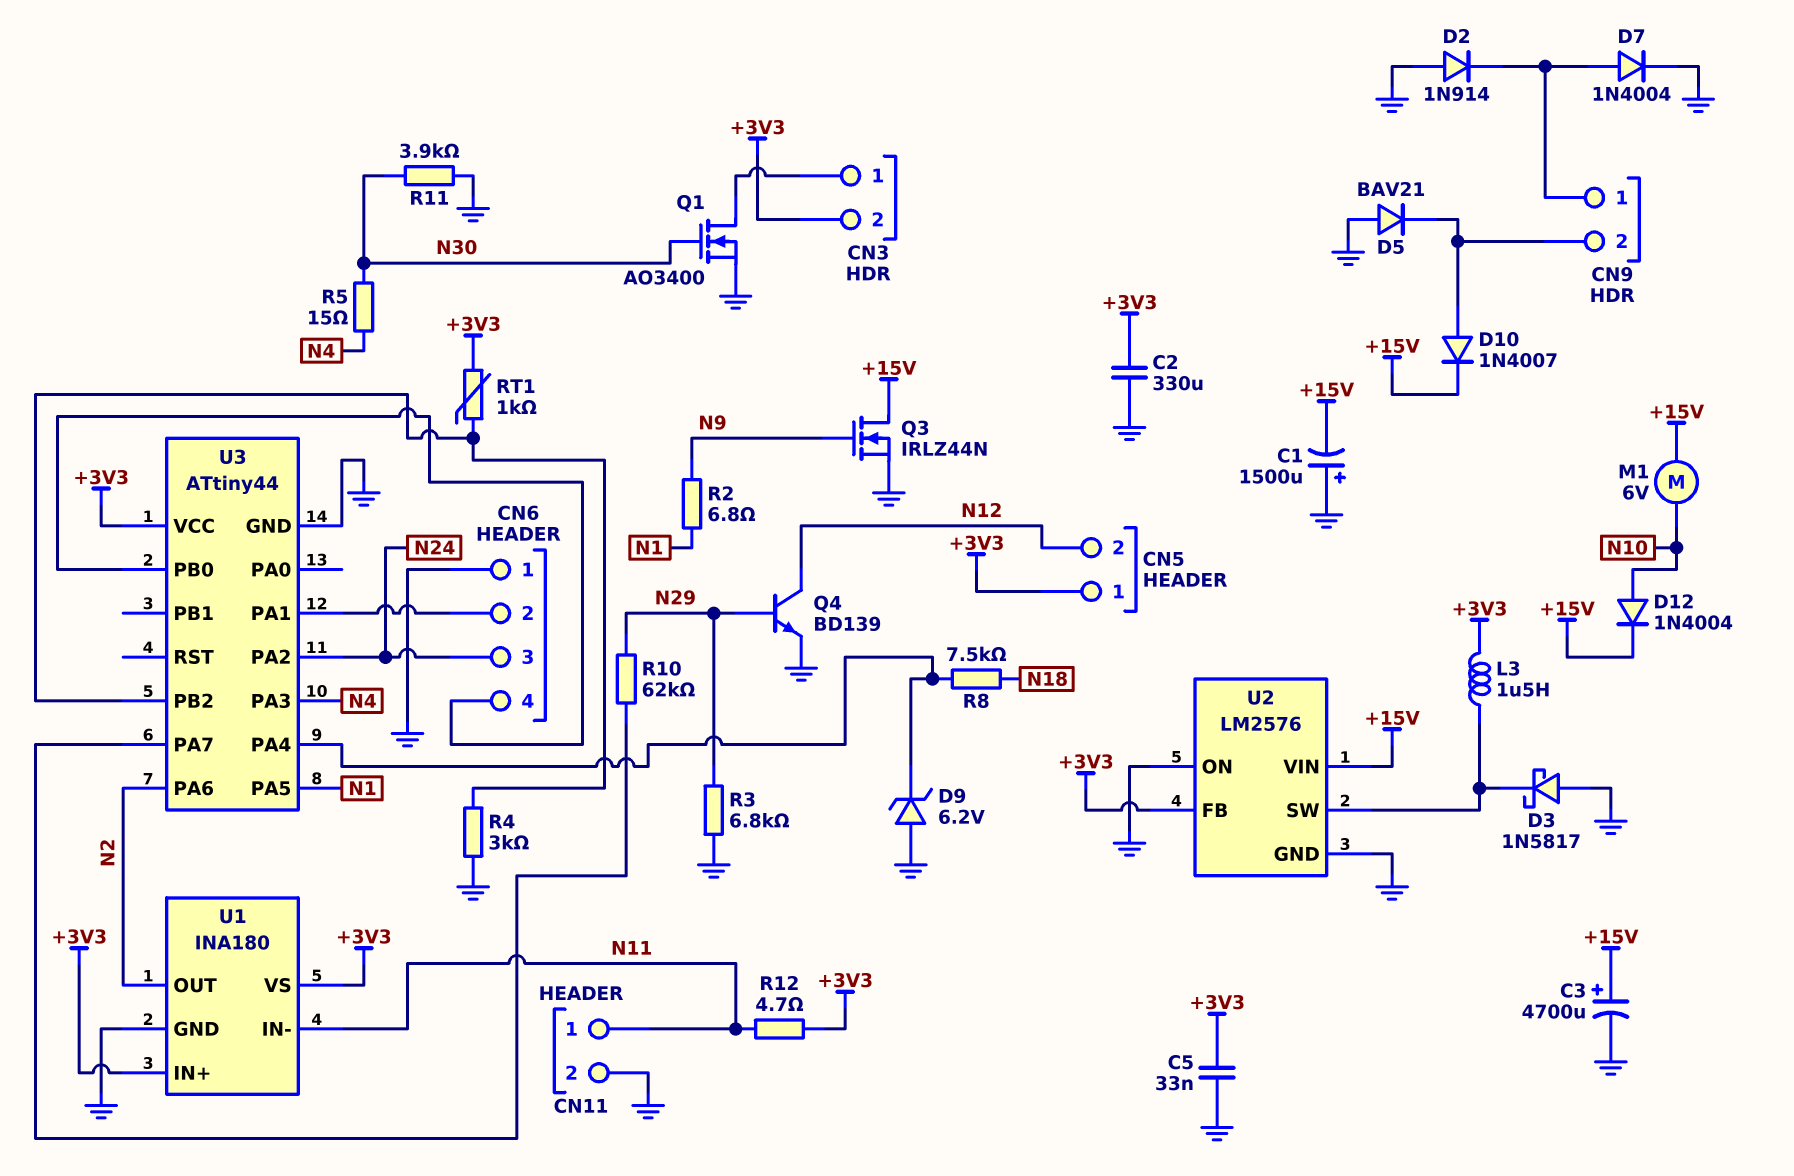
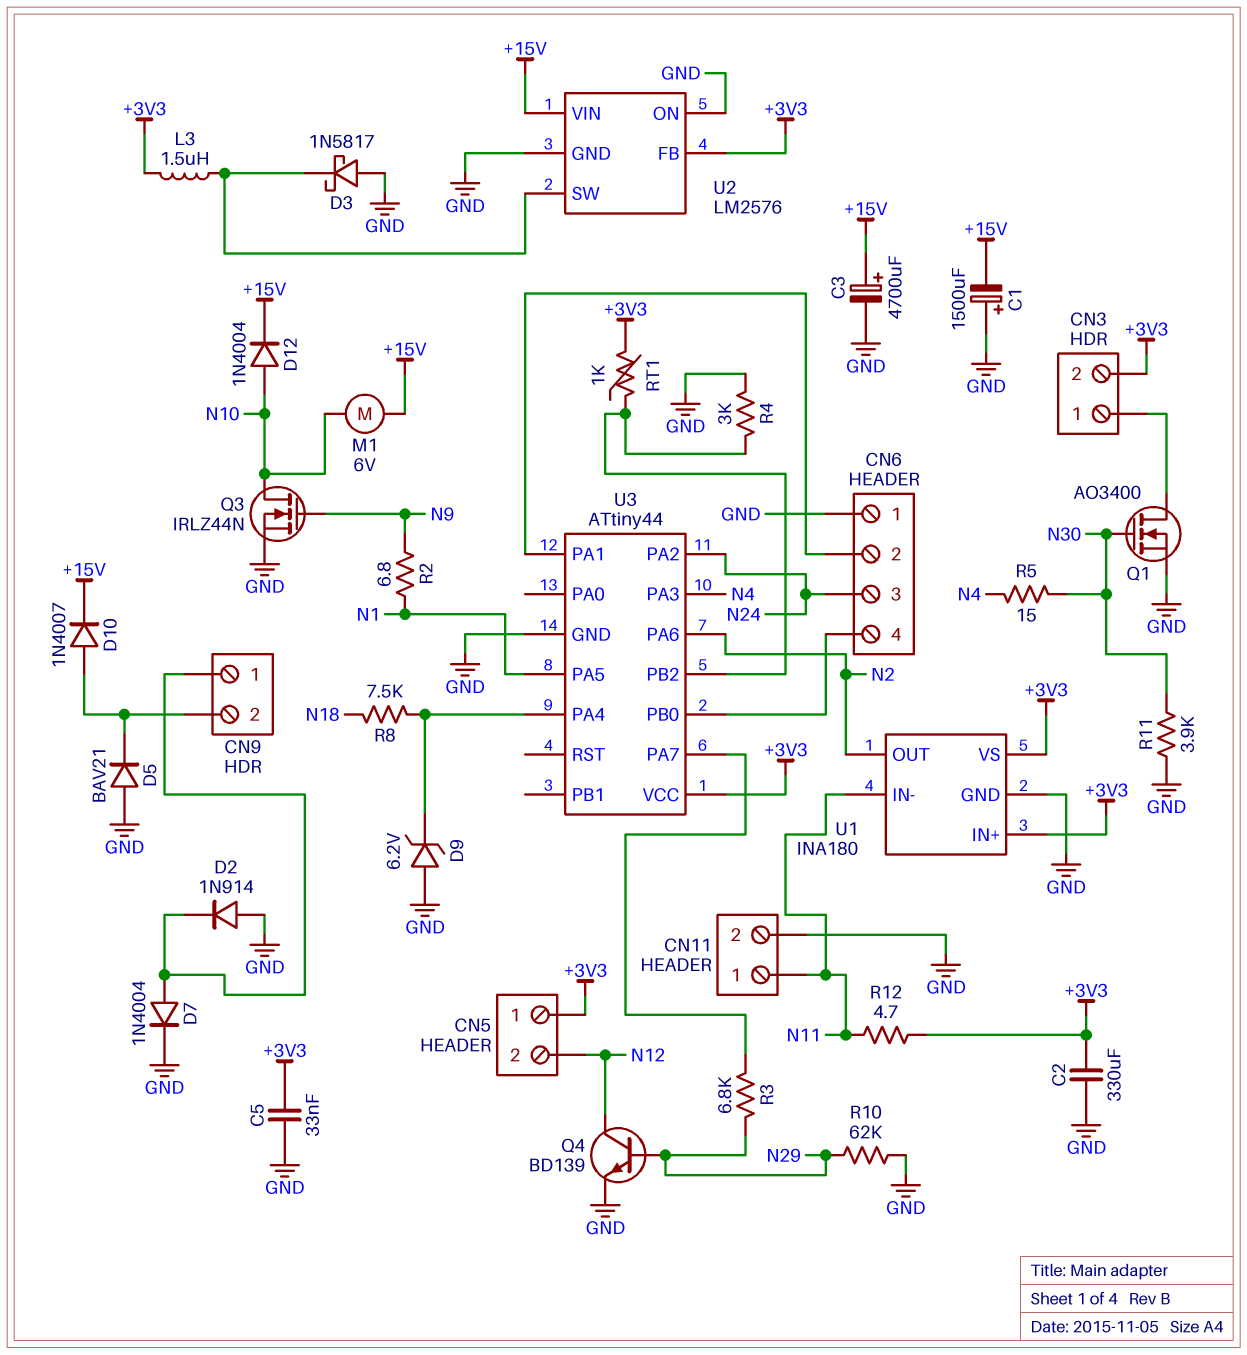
Q3: NMOS IRLZ44N (G N9, D +15V, S GND) -> NMOS IRLZ44N (G N9, D N10, S GND)
R3: 6.8k (GND, N29) -> 6.8k (N29, U3/PA7)
R10: 62k (N29, U3/PA7) -> 62k (GND, N29)

